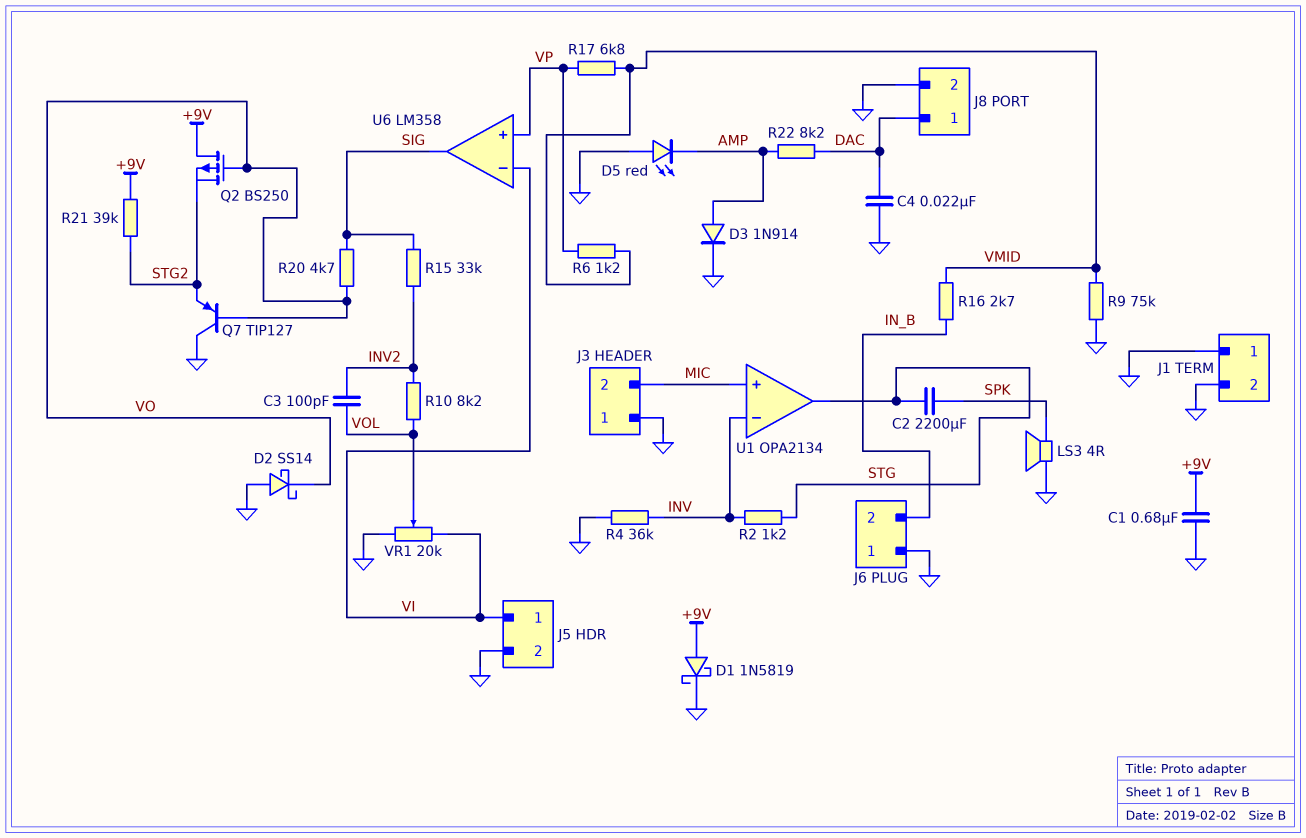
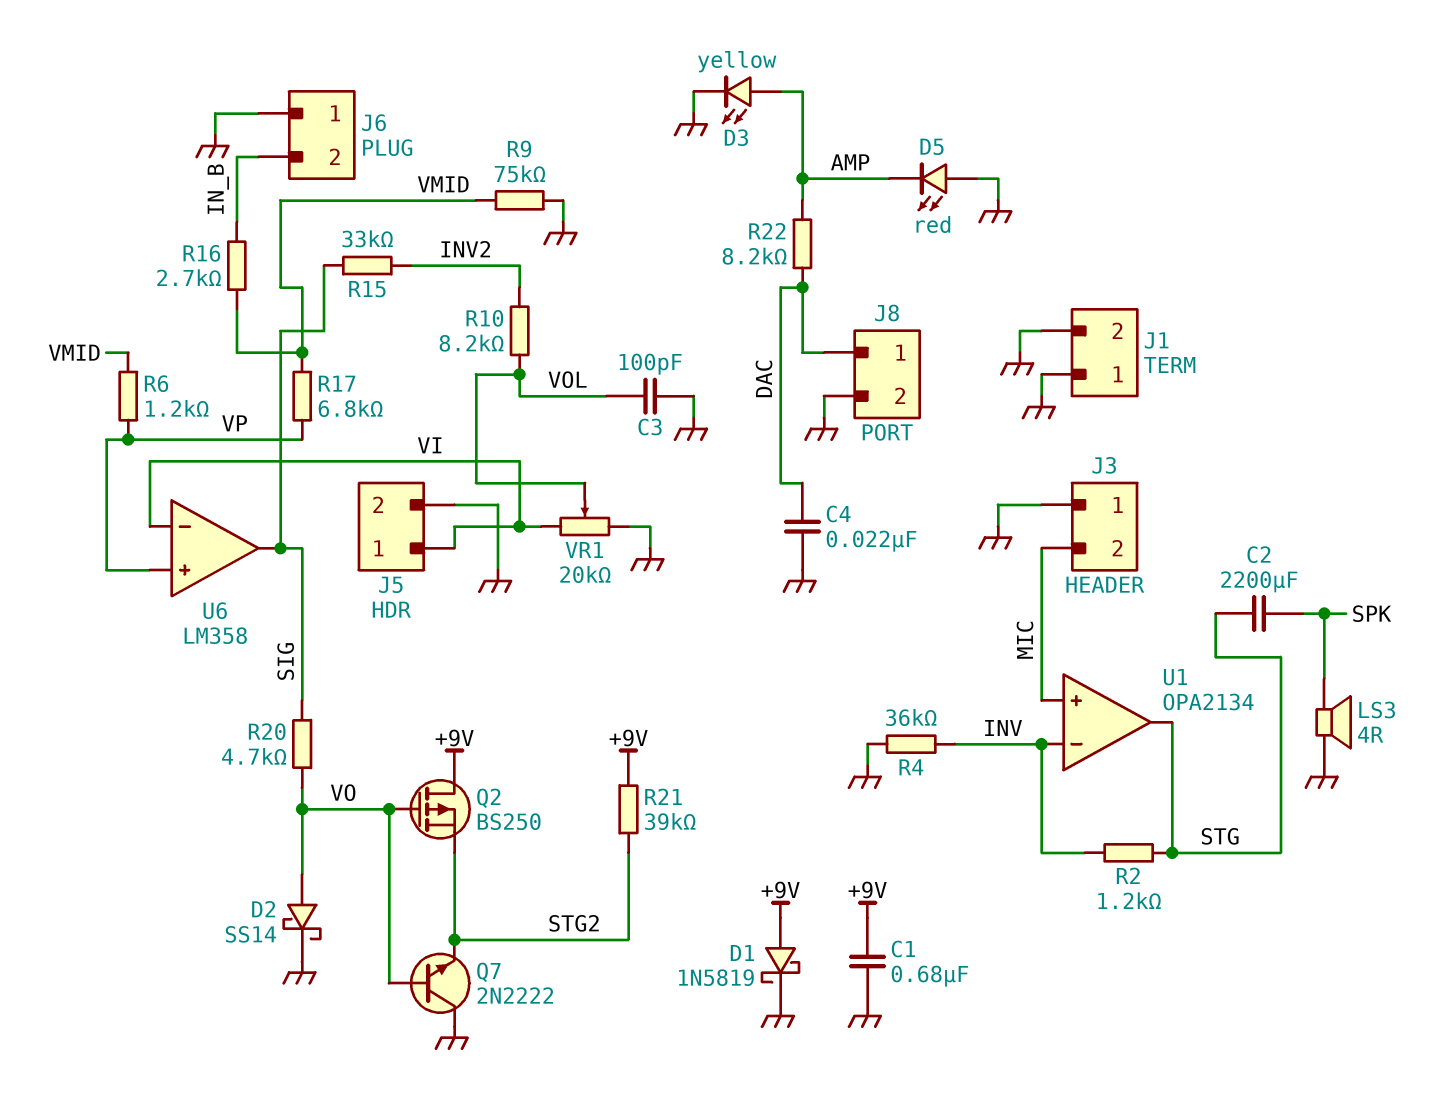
C3: 100pF (INV2, VOL) -> 100pF (GND, VOL)
D2: schottky SS14 (A GND, K VO) -> schottky SS14 (A VO, K GND)
D3: diode 1N914 (A AMP, K GND) -> LED yellow (A AMP, K GND)
Q7: PNP TIP127 (B VO, C GND, E STG2) -> NPN 2N2222 (B VO, C GND, E STG2)

